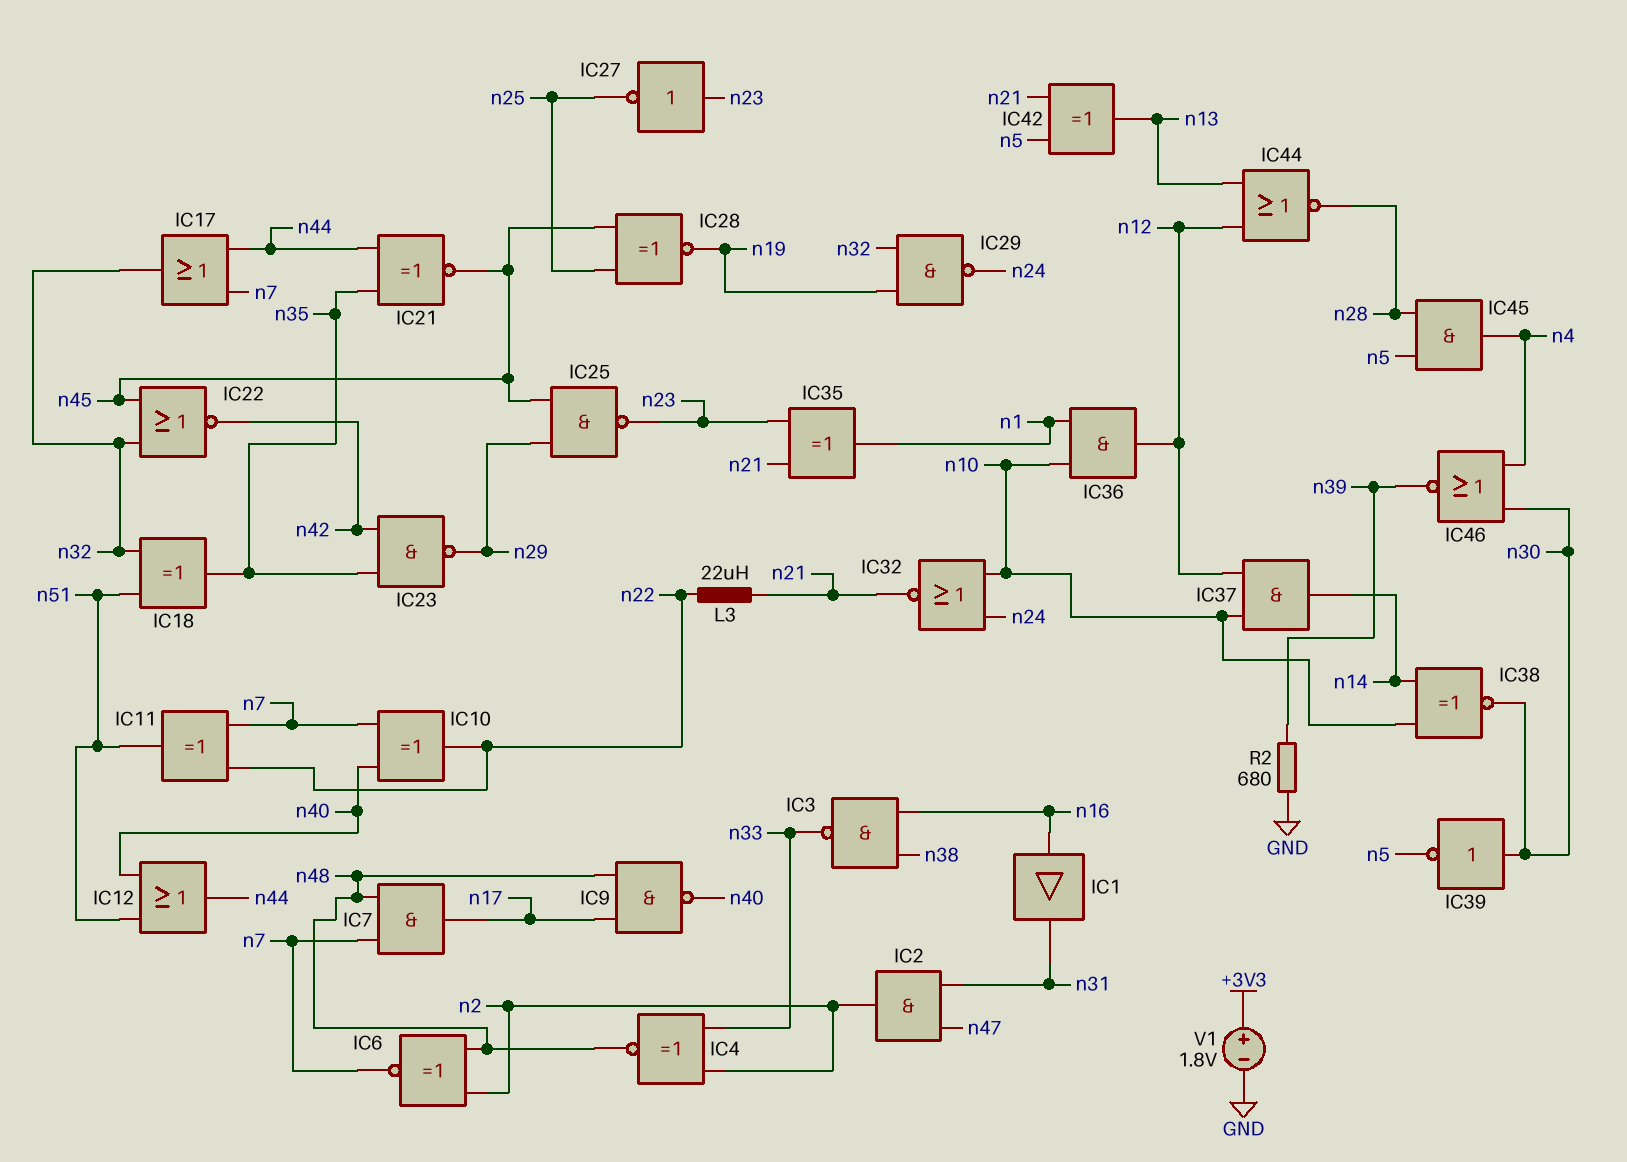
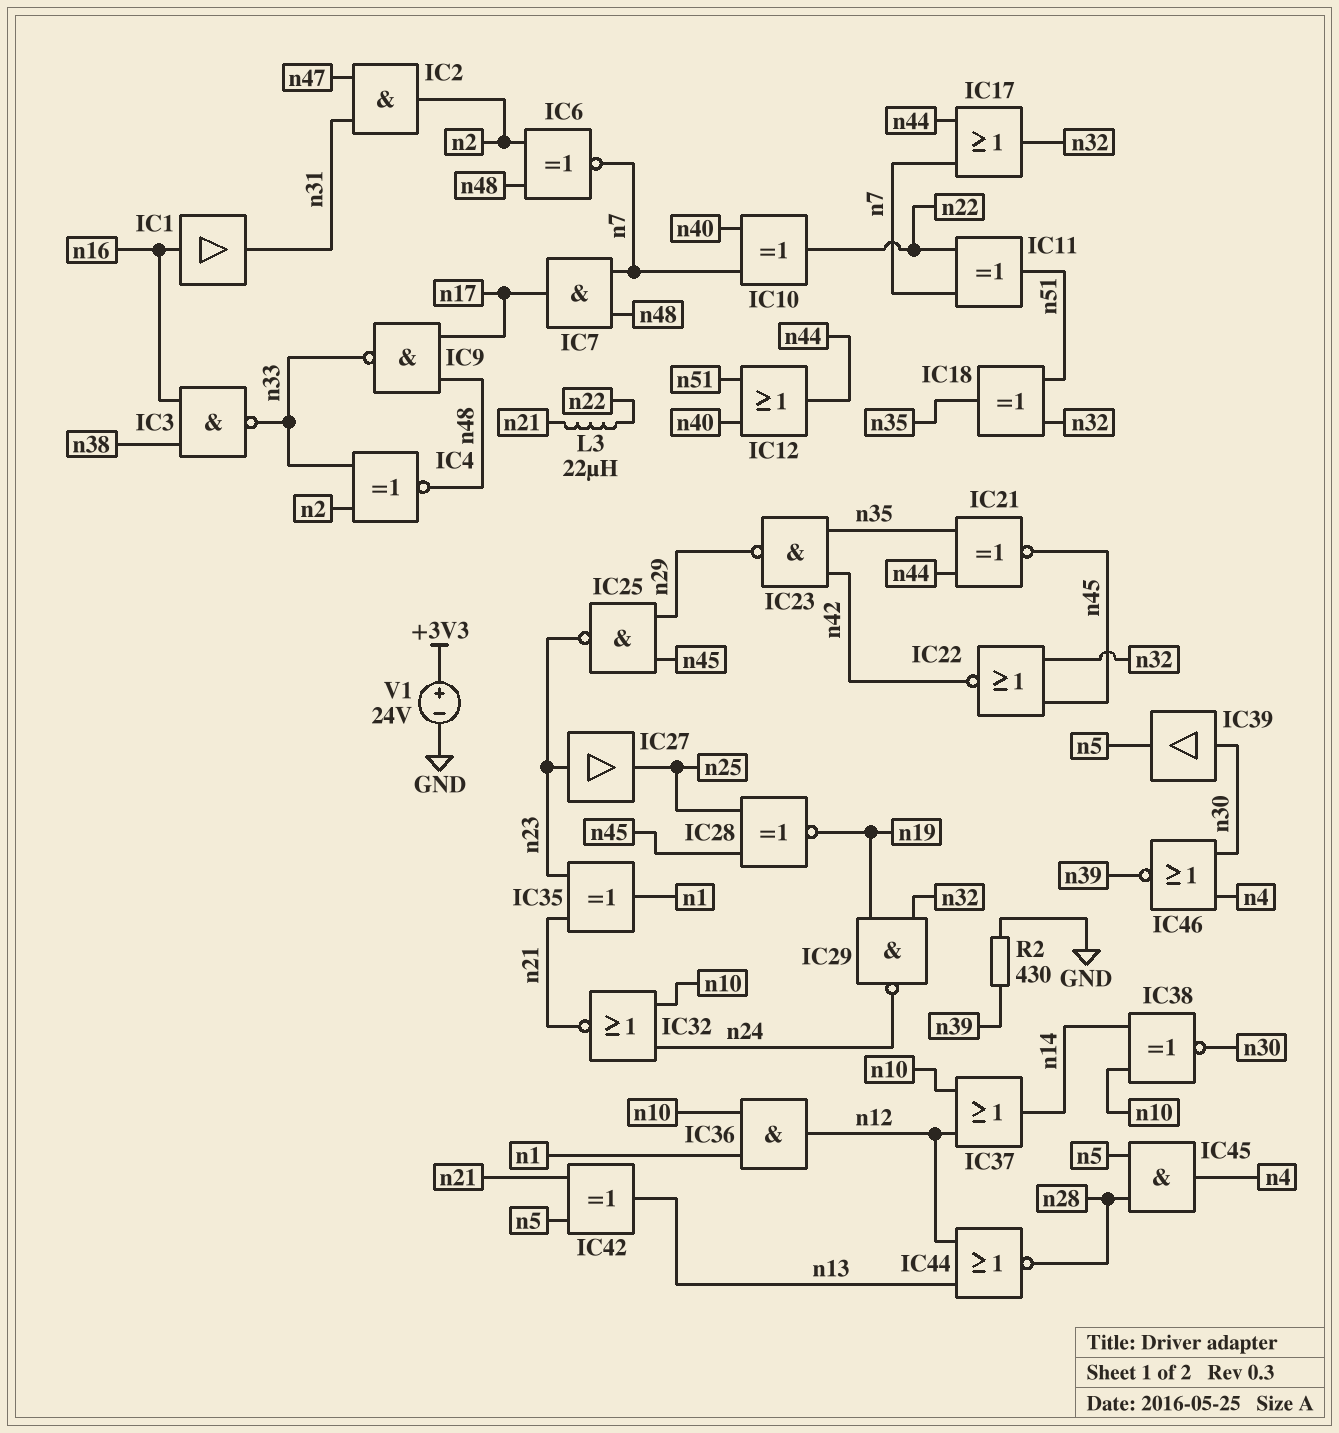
IC9: NAND (in n17, in n48, out n40) -> NAND (in n17, in n48, out n33)
IC27: NOT (in n23, out n25) -> buffer (in n23, out n25)
IC37: AND (in n10, in n12, out n14) -> OR (in n10, in n12, out n14)
IC39: NOT (in n30, out n5) -> buffer (in n30, out n5)
R2: 680 (GND, n39) -> 430 (GND, n39)
V1: 1.8V (plus +3V3, minus GND) -> 24V (plus +3V3, minus GND)

